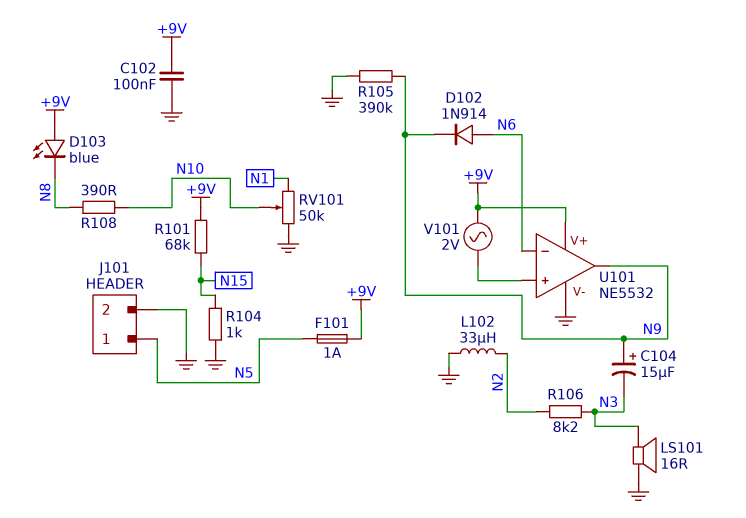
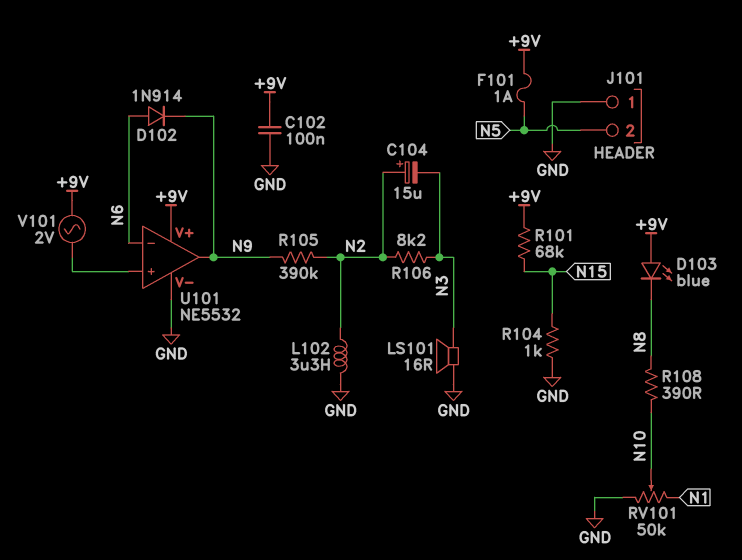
C104: 15uF (plus N9, minus N3) -> 15uF (plus N2, minus N3)
J101 pin 1: N5 -> GND
J101 pin 2: GND -> N5
L102: 33uH (GND, N2) -> 3.3uH (GND, N2)
R105: 390k (GND, N9) -> 390k (N2, N9)

